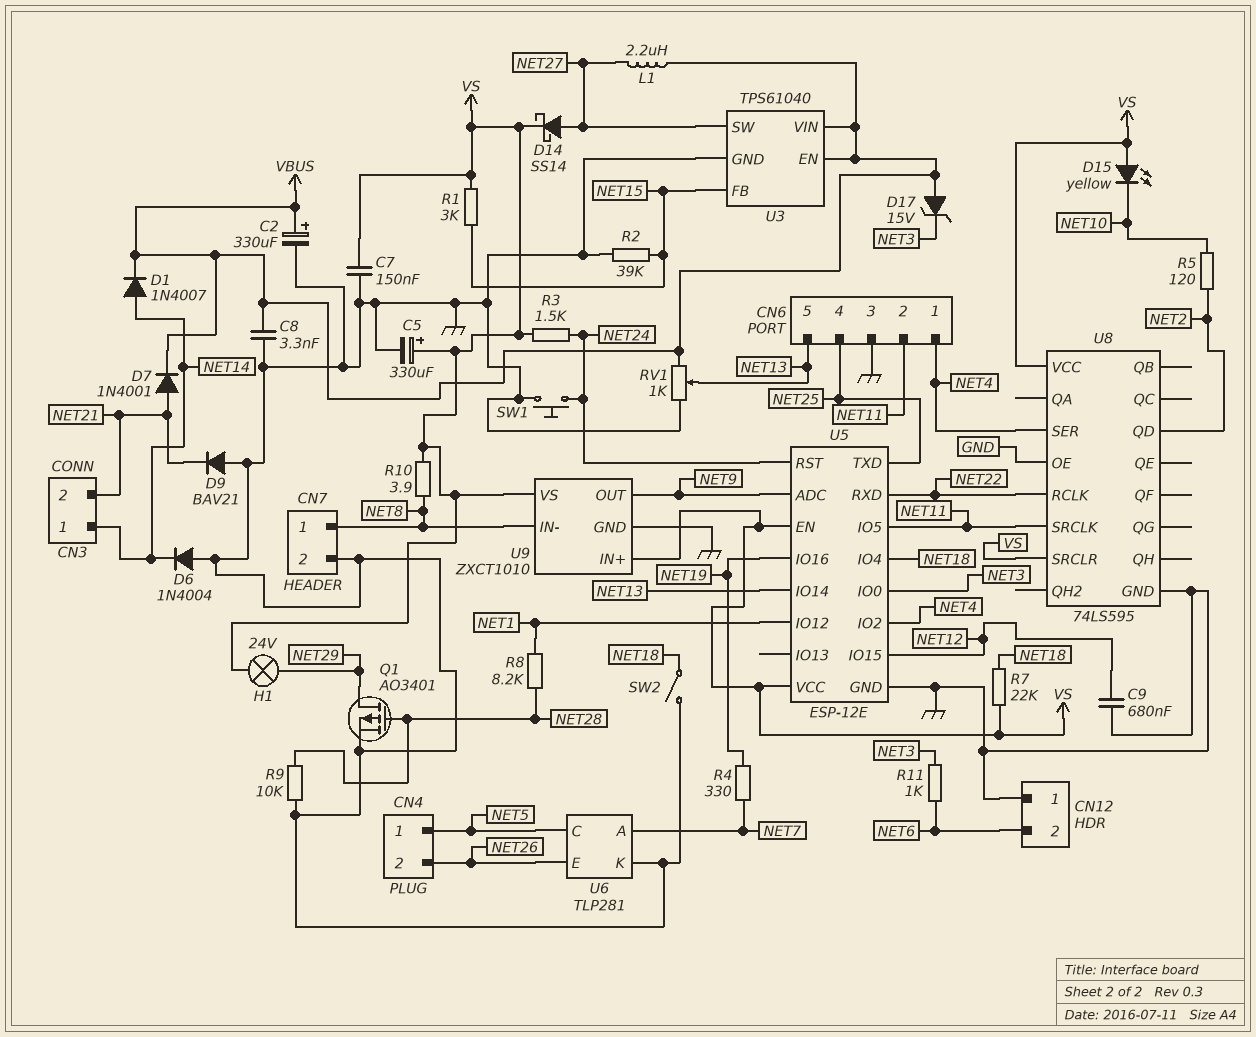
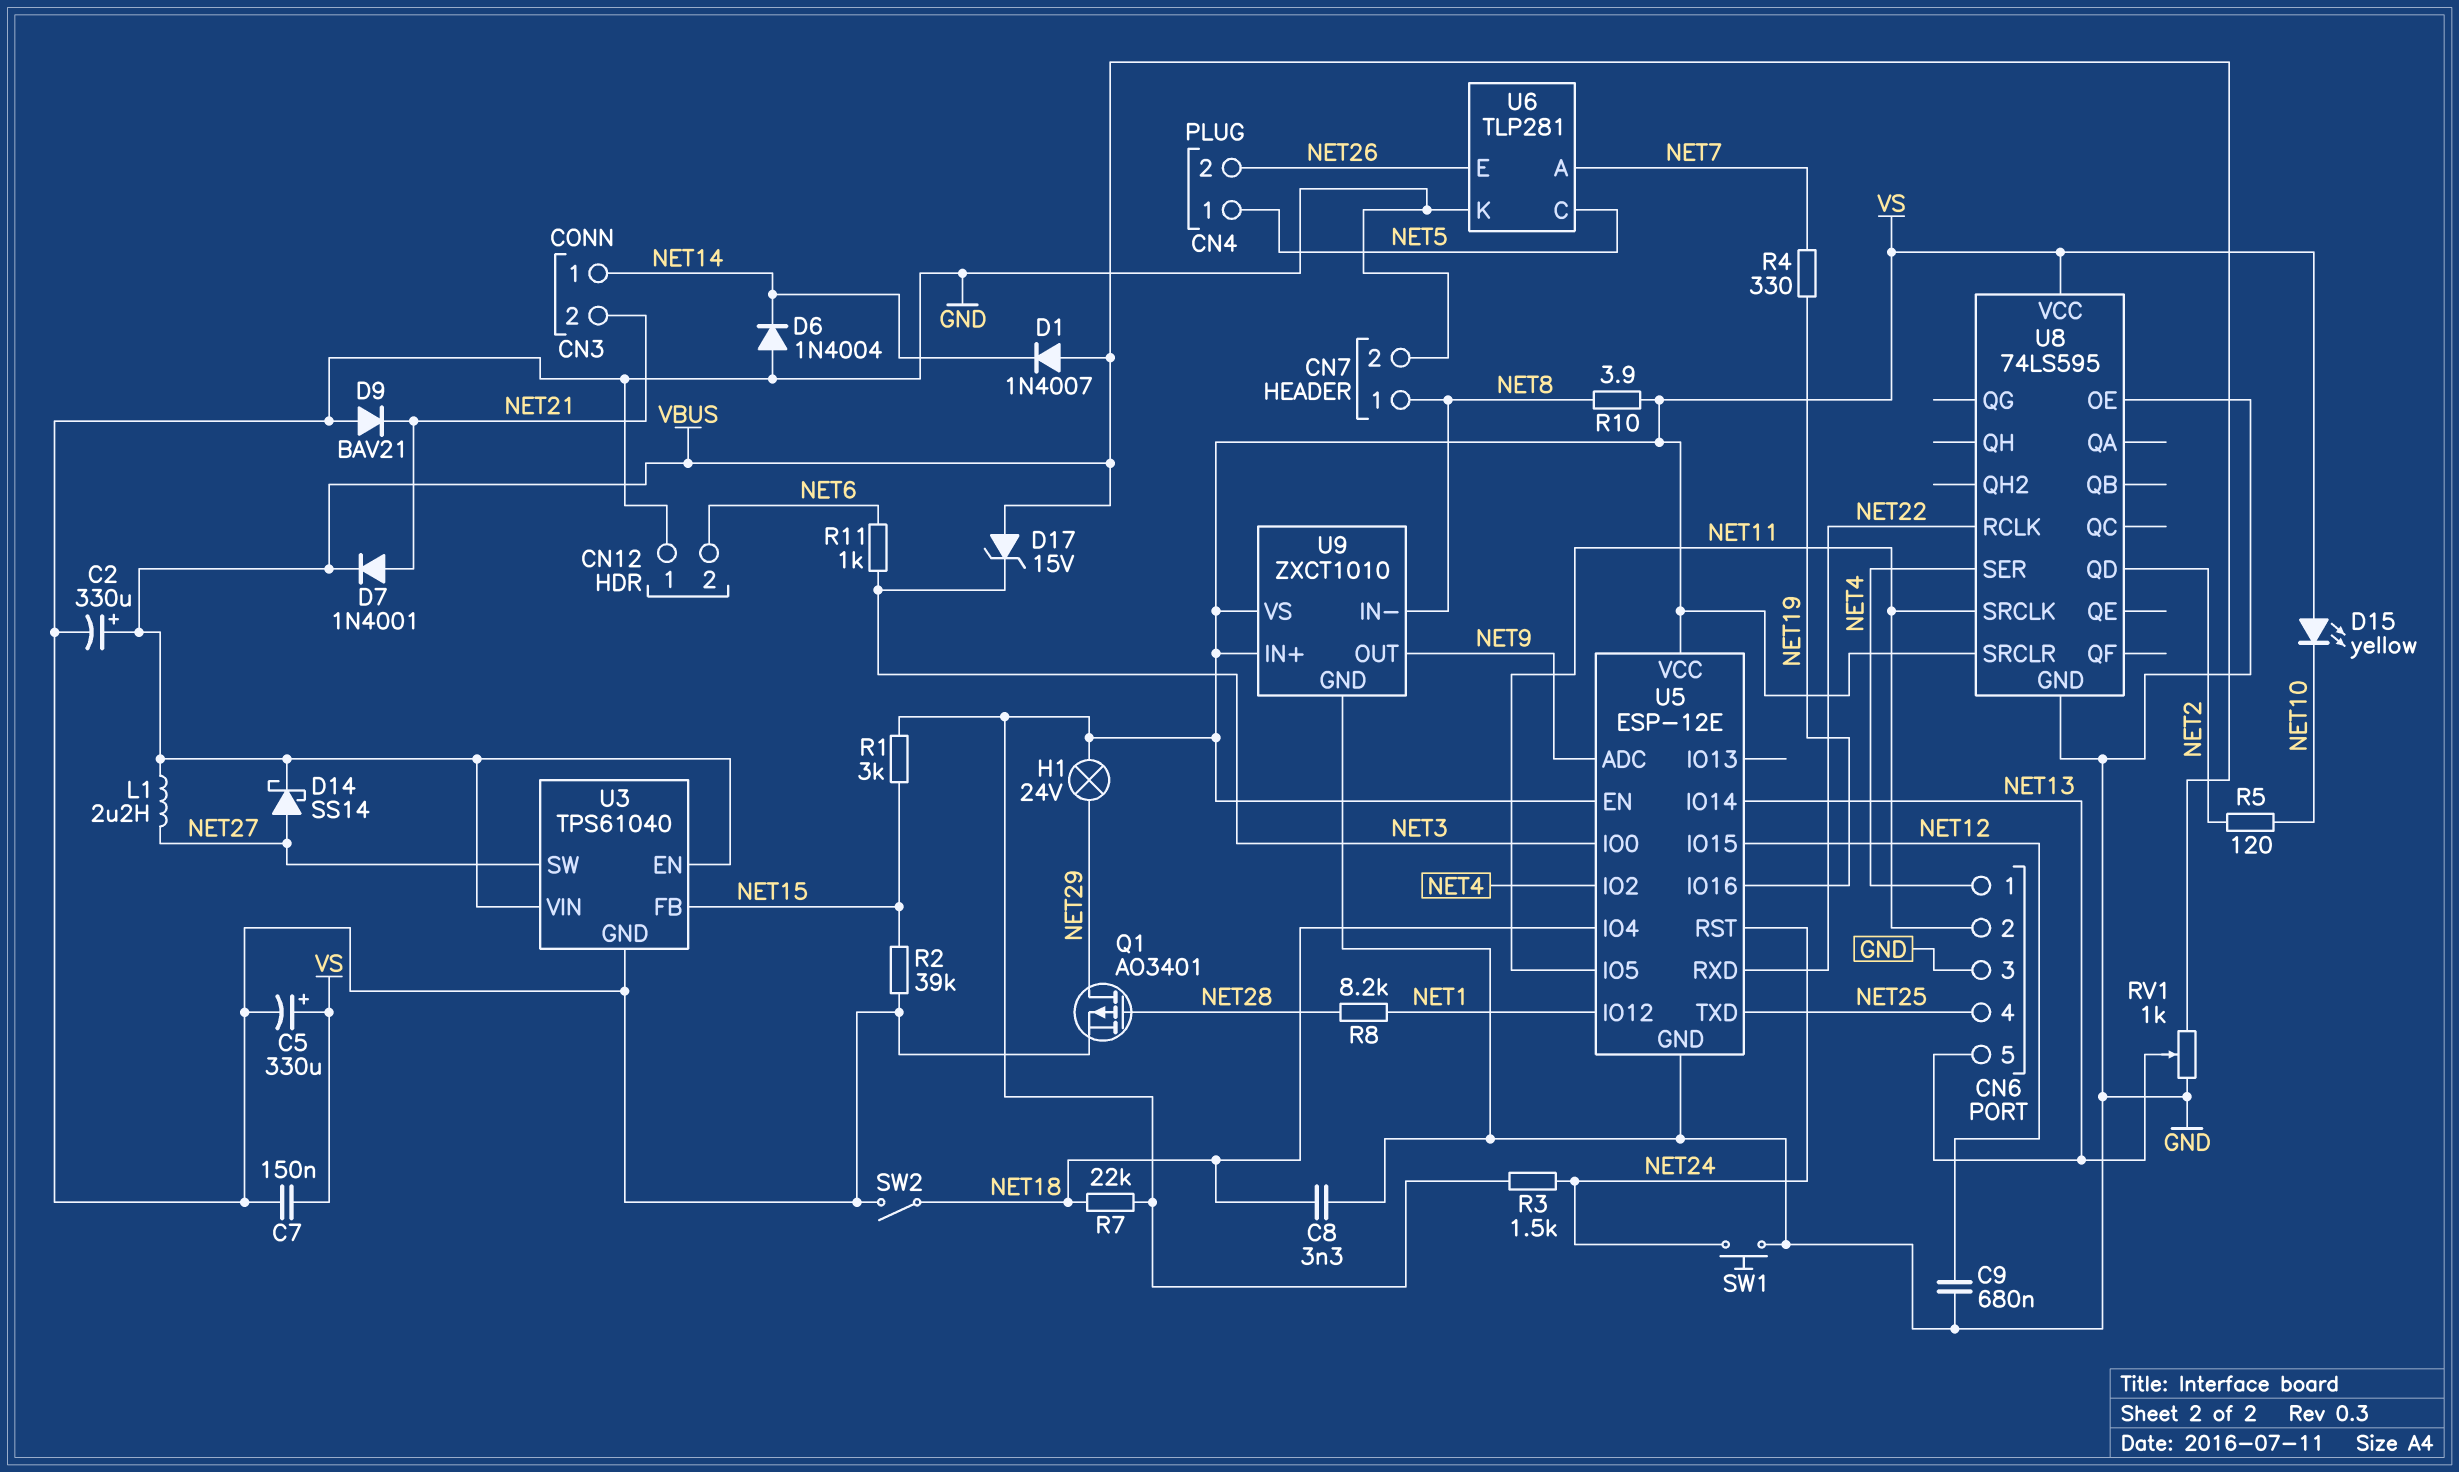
C8: 3.3nF (GND, VBUS) -> 3.3nF (GND, NET18)
D1: diode 1N4007 (A NET14, K VBUS) -> diode 1N4007 (A VBUS, K NET14)
D14: schottky SS14 (A NET27, K VS) -> schottky SS14 (A NET27, K VBUS)
R9: 10k (GND, NET28) -> none

